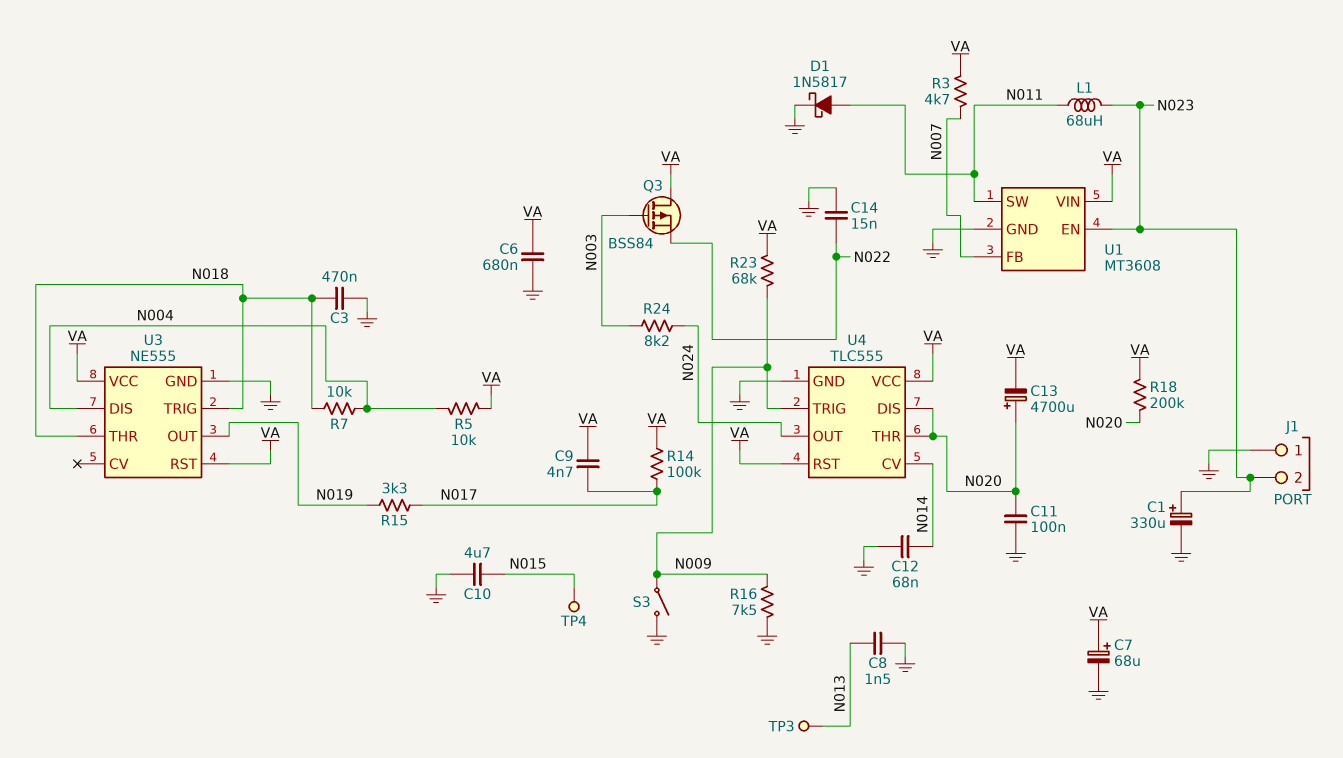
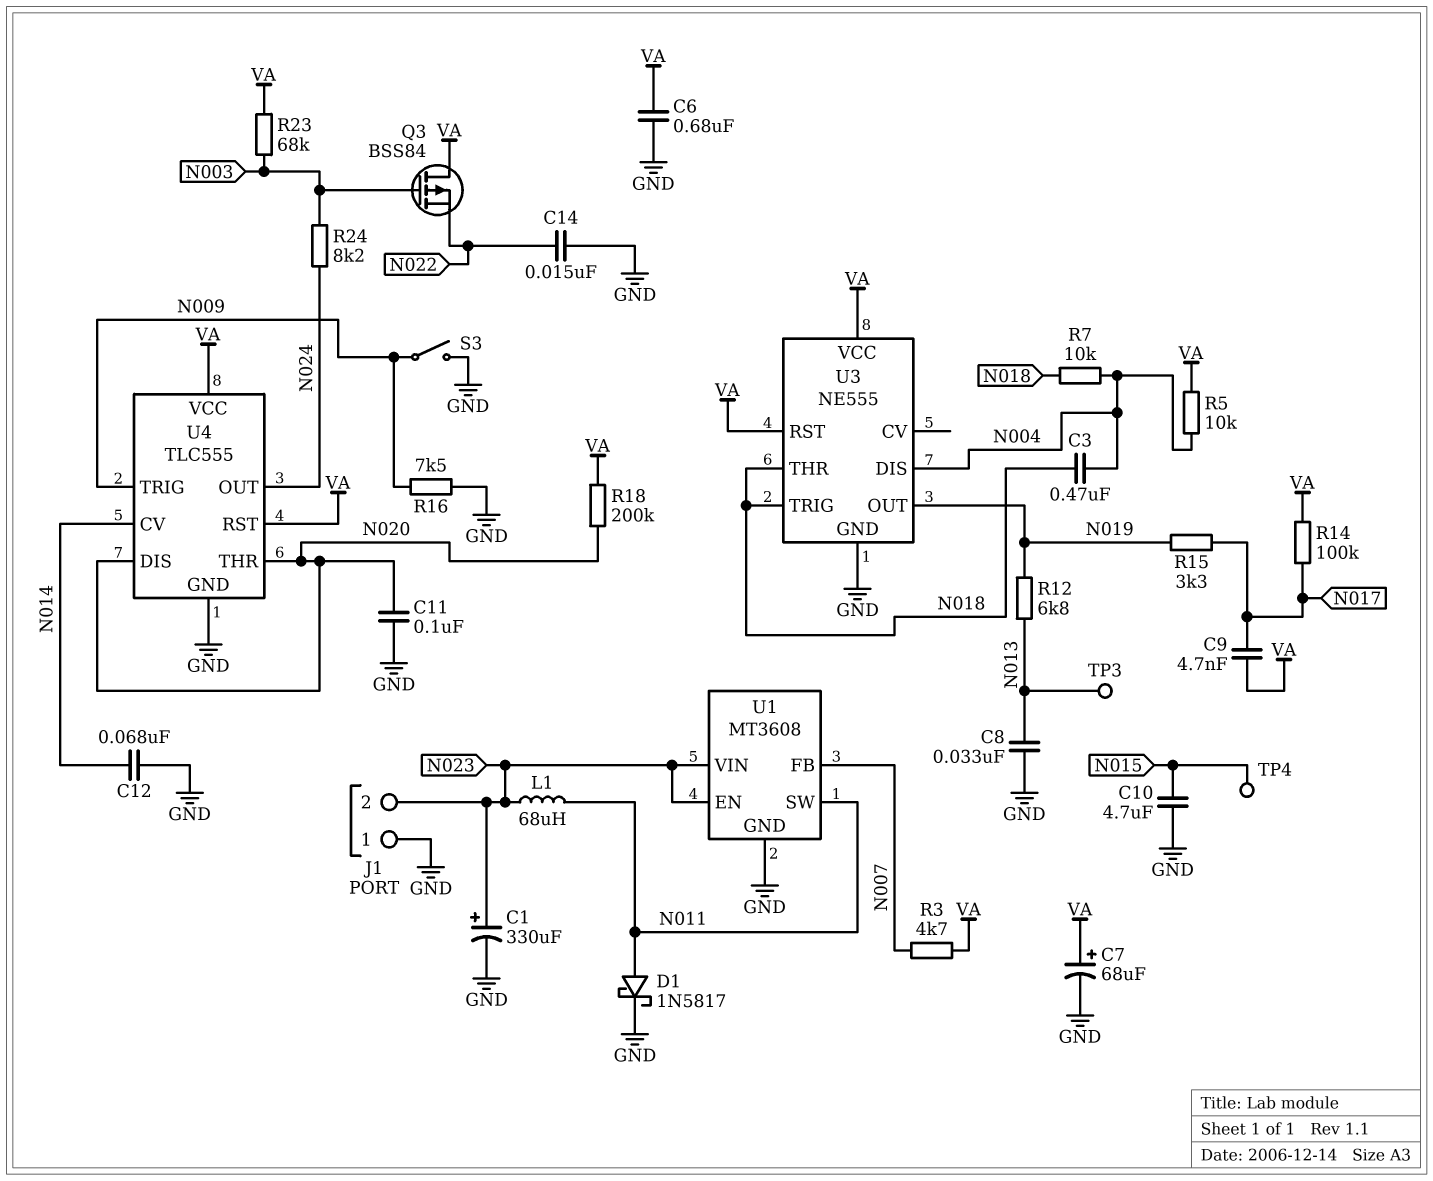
C3: 470nF (GND, N018) -> 470nF (N004, N018)
C8: 1.5nF (GND, N013) -> 33nF (GND, N013)
C13: 4700uF (plus N020, minus VA) -> none
R12: none -> 6.8k (N013, N019)
R23: 68k (N009, VA) -> 68k (N003, VA)
U1 pin VIN: VA -> N023

